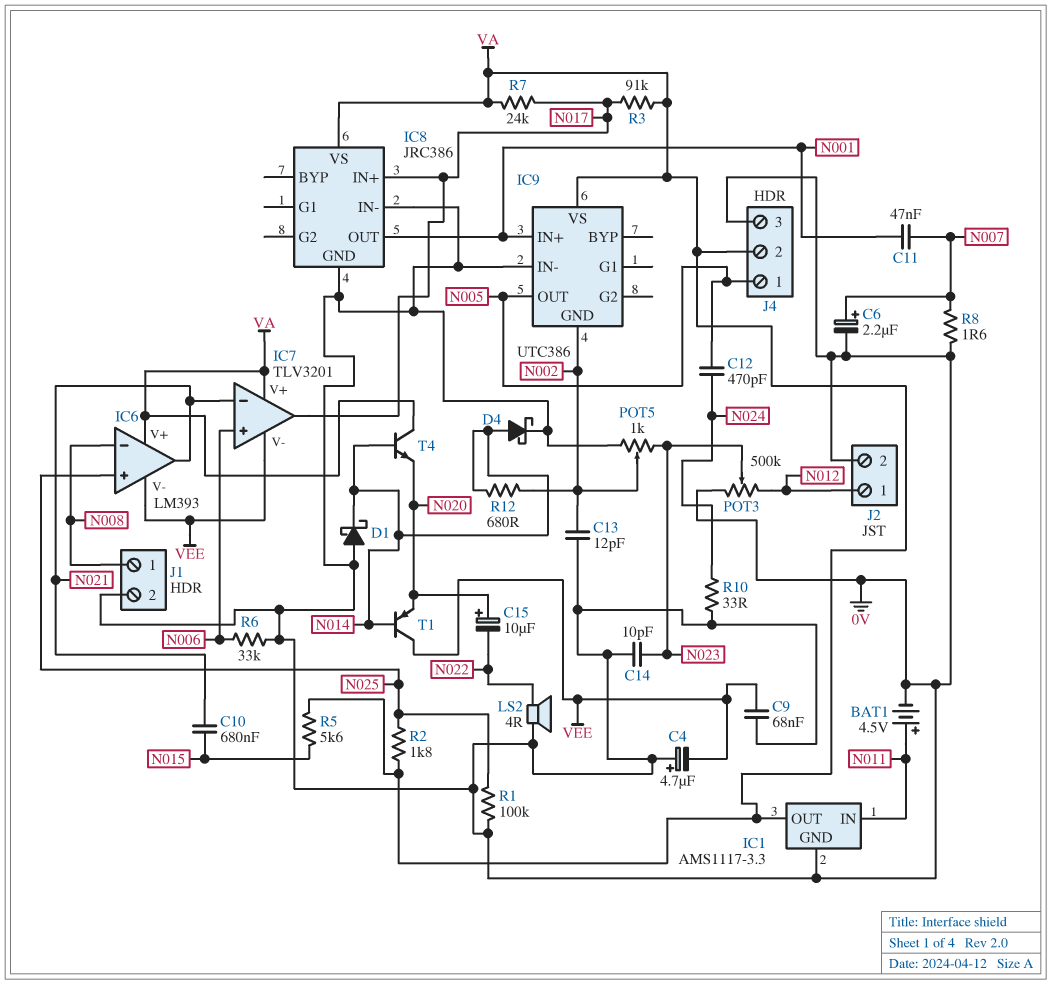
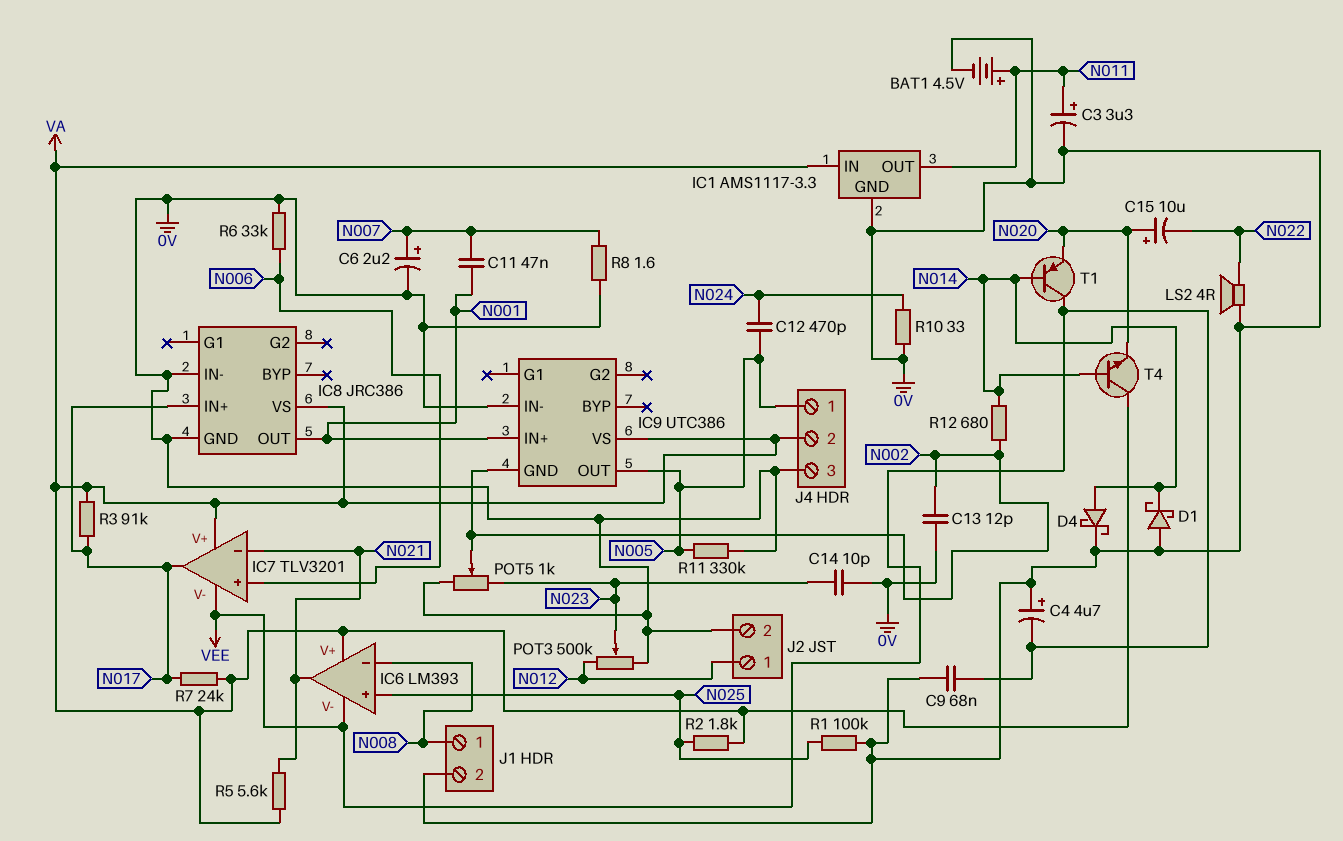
C3: none -> 3.3uF (plus N011, minus 0V)
C10: 680nF (N015, N021) -> none
IC1 pin IN: N011 -> VA
IC1 pin OUT: VA -> N011
R5: 5.6k (N015, VA) -> 5.6k (N021, VA)
R11: none -> 330k (0V, N005)

